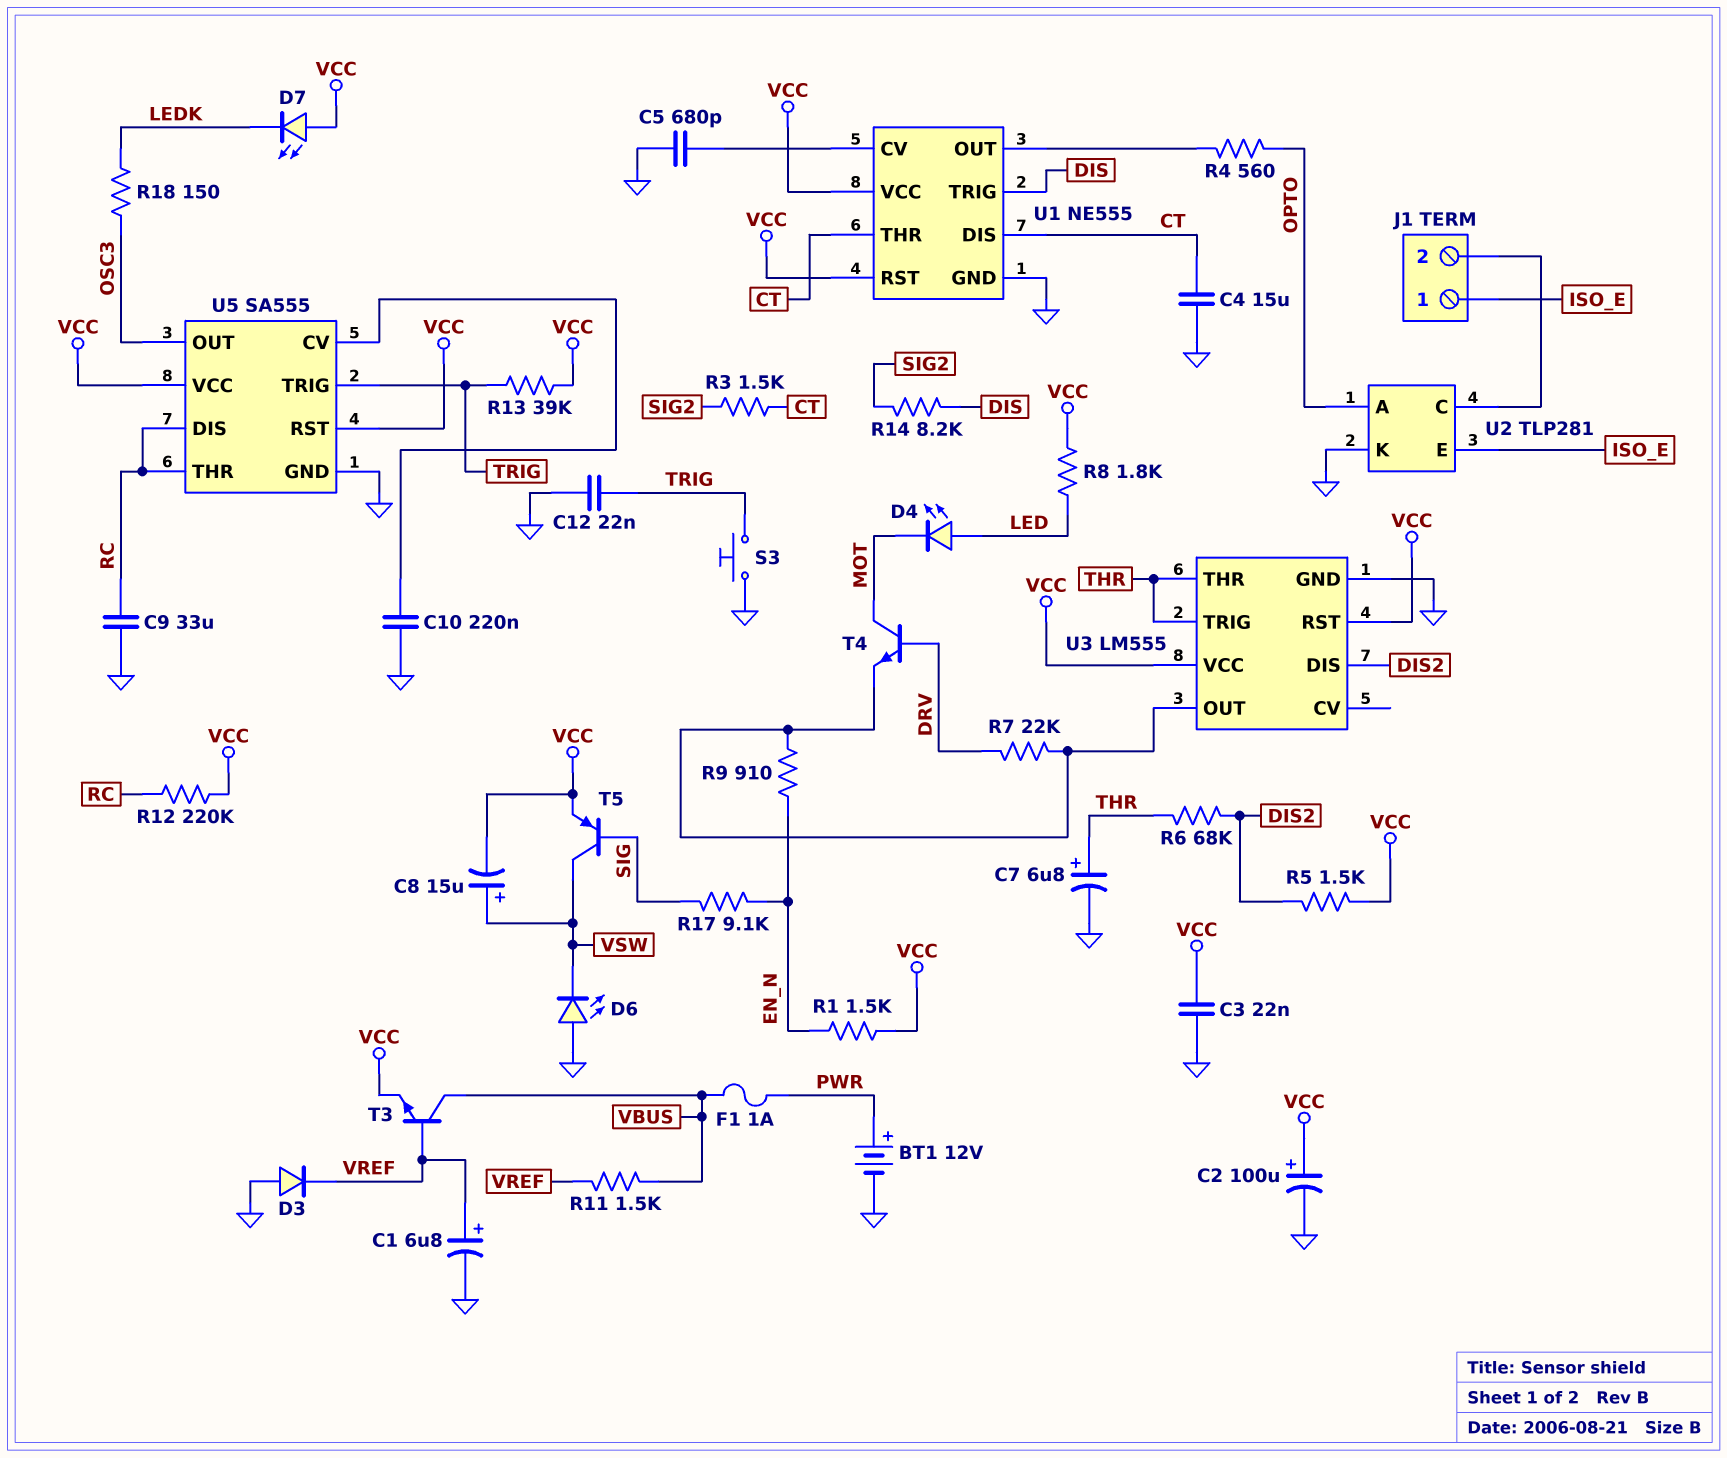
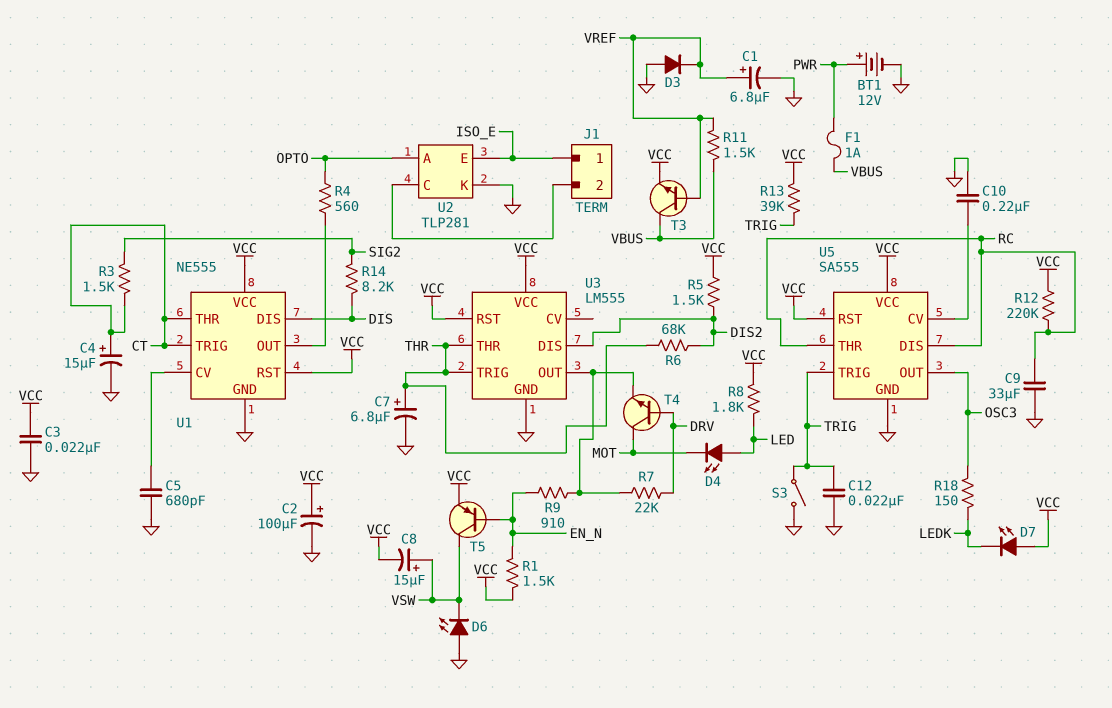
C4: 15uF (CT, GND) -> 15uF (plus CT, minus GND)
R17: 9.1k (EN_N, SIG) -> none
S3: button (GND, TRIG) -> switch (GND, TRIG)
T5: PNP (B SIG, C VSW, E VCC) -> PNP (B EN_N, C VSW, E VCC)
U1 pin DIS: CT -> DIS
U1 pin TRIG: DIS -> CT

